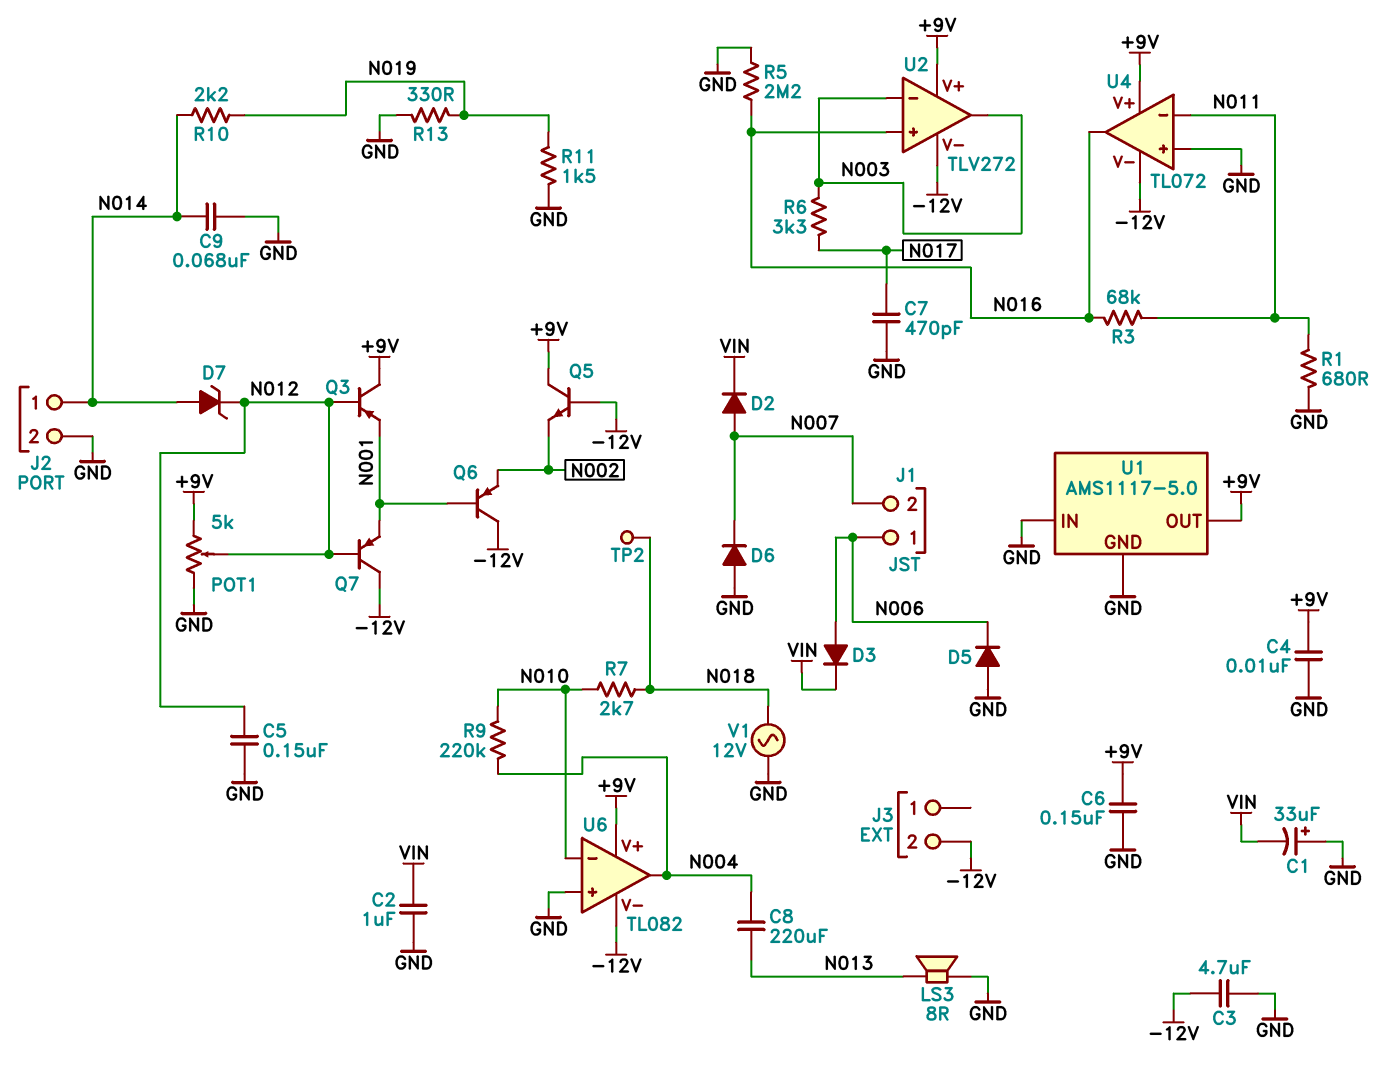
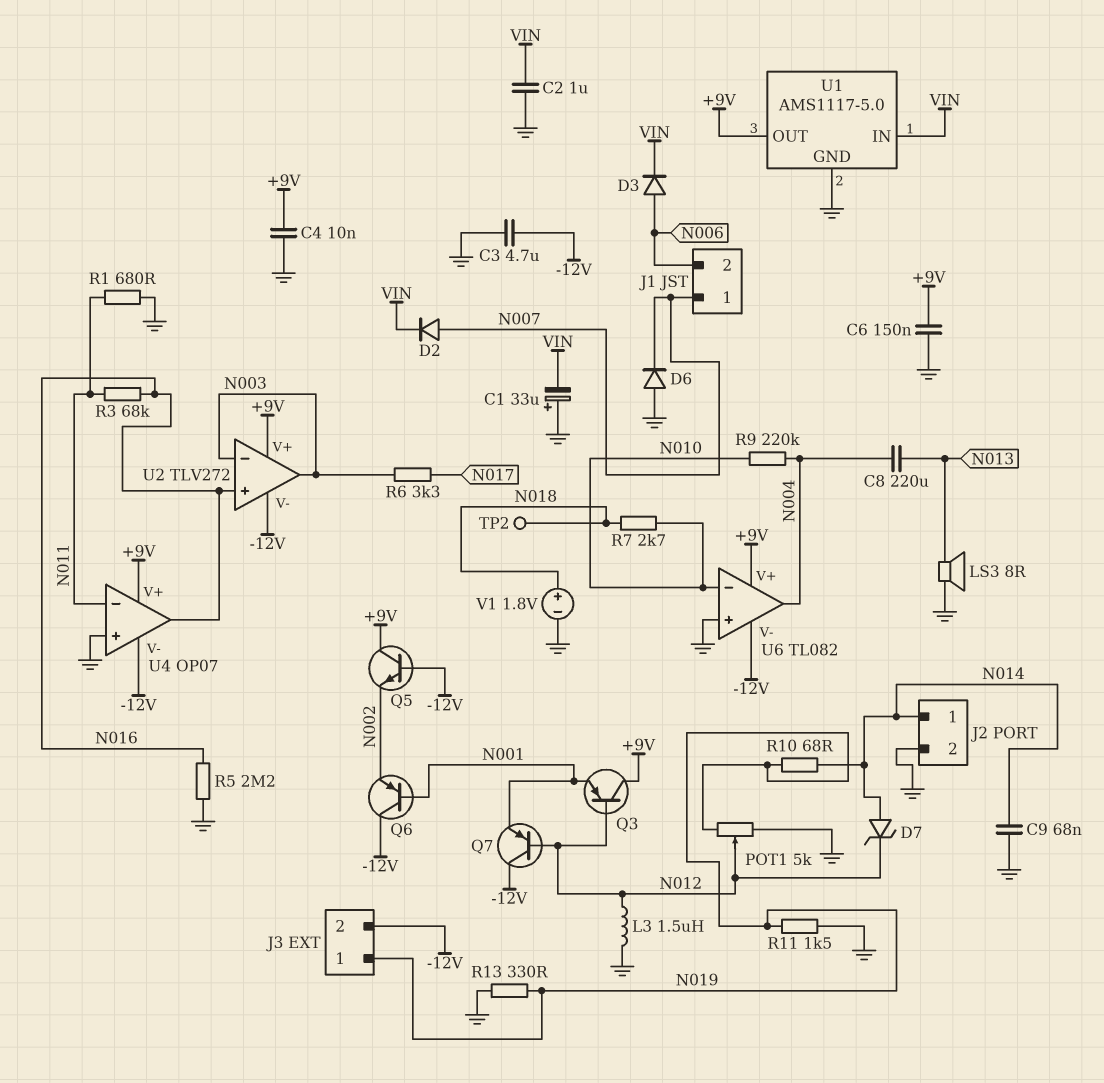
C5: 150nF (GND, N012) -> none
C7: 470pF (GND, N017) -> none
D5: diode (A GND, K N006) -> none
J1 pin 1: N006 -> N007
J1 pin 2: N007 -> N006
J3 pin 1: none -> N019
L3: none -> 1.5uH (GND, N012)
POT1: 5k (+9V, GND, wiper N012) -> 5k (GND, N019, wiper N012)
R10: 2.2k (N014, N019) -> 68 (N014, N019)
U1 pin IN: GND -> VIN
U4: TL072 -> OP07
V1: AC 12V (GND, N018) -> 1.8V (plus N018, minus GND)

